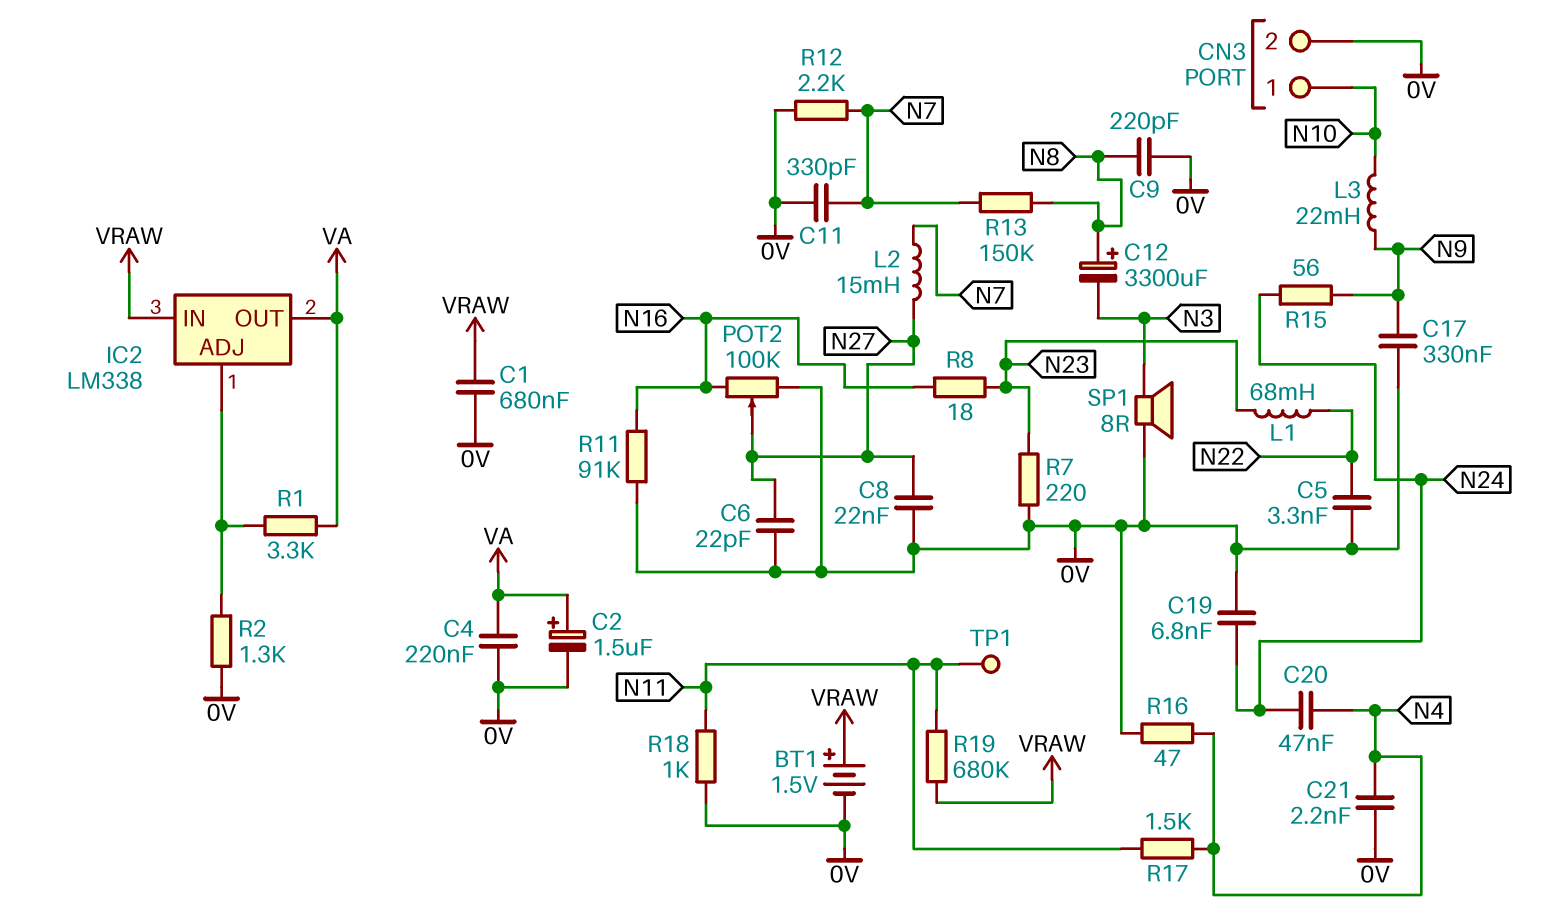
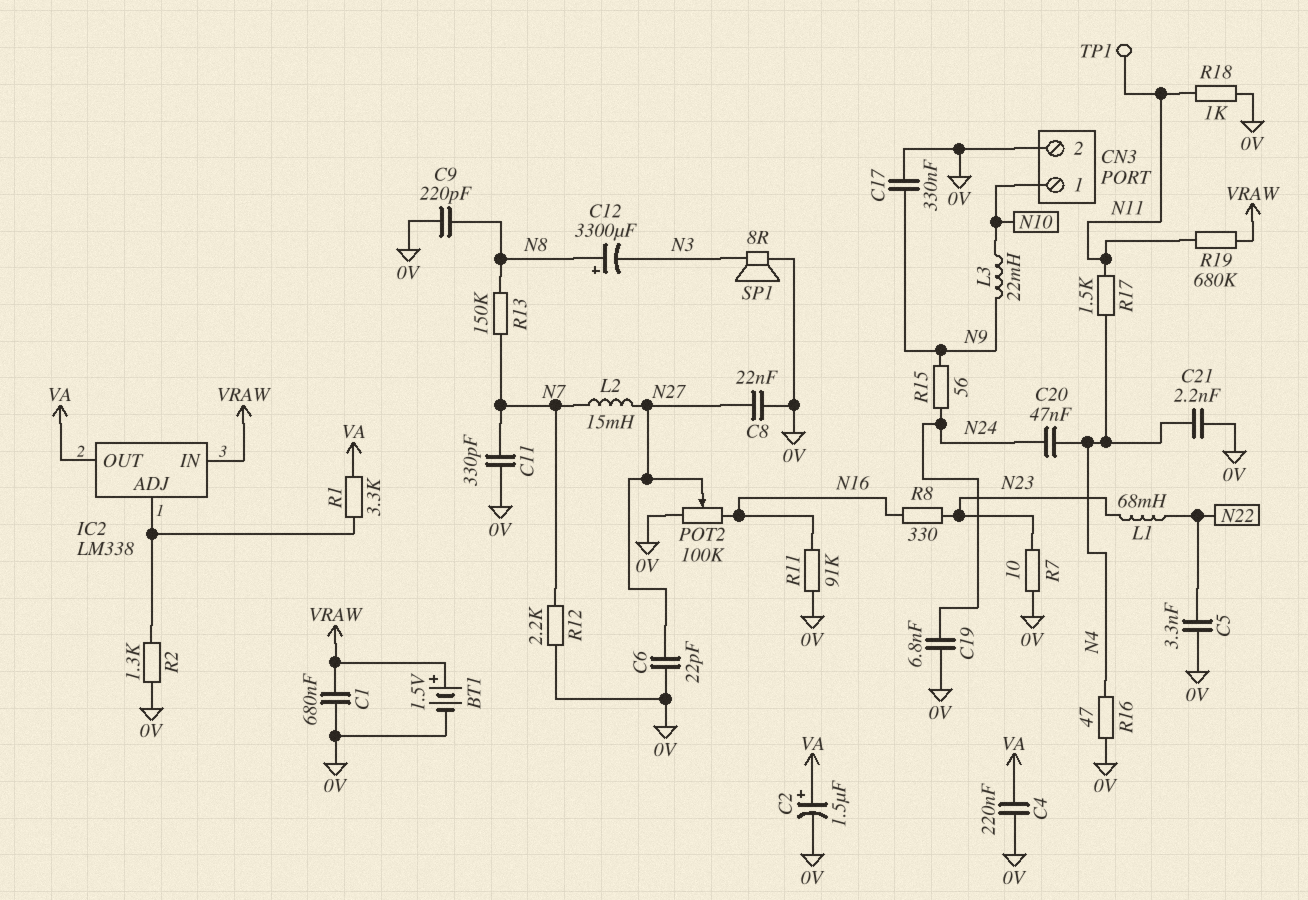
R7: 220 (0V, N23) -> 10 (0V, N23)
R8: 18 (N16, N23) -> 330 (N16, N23)

